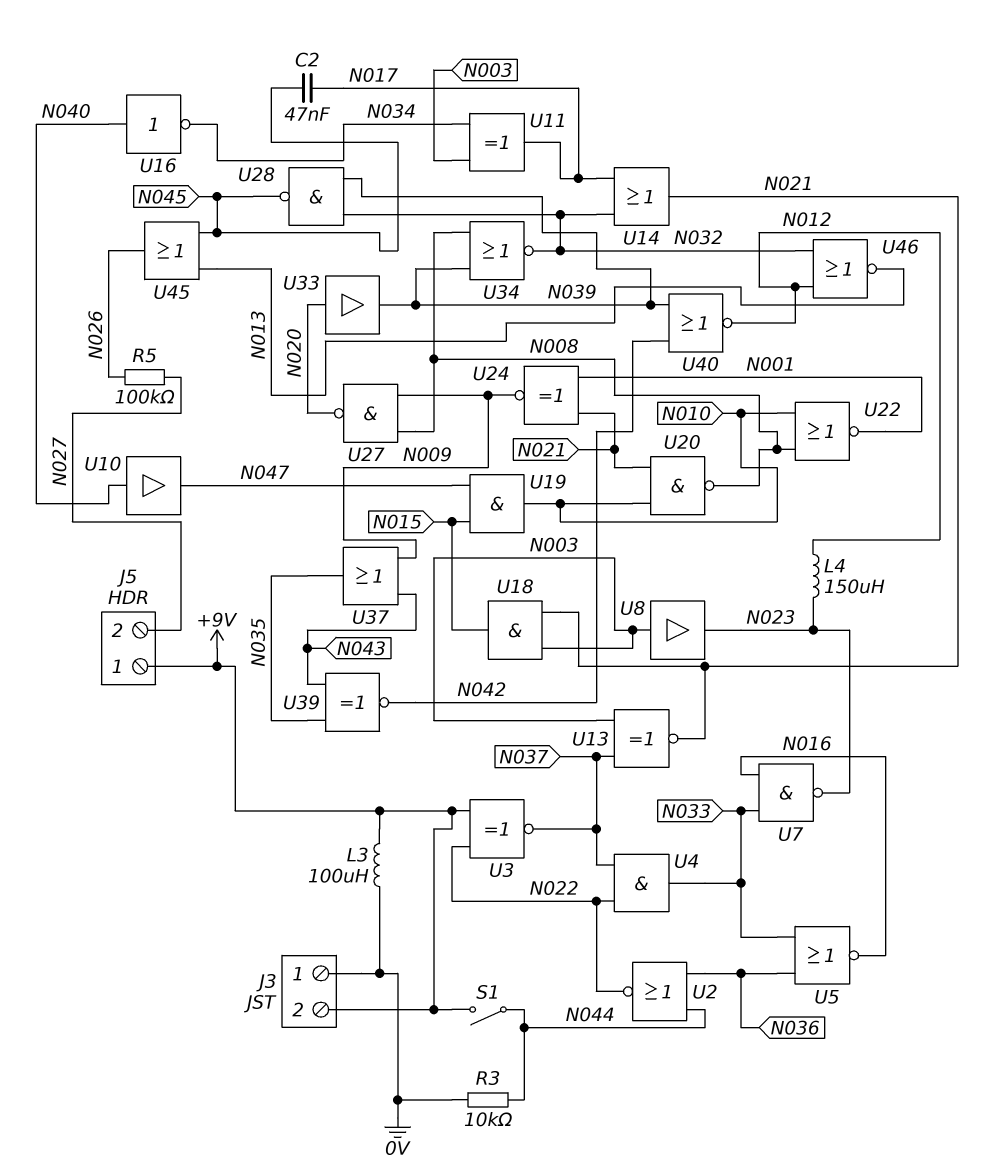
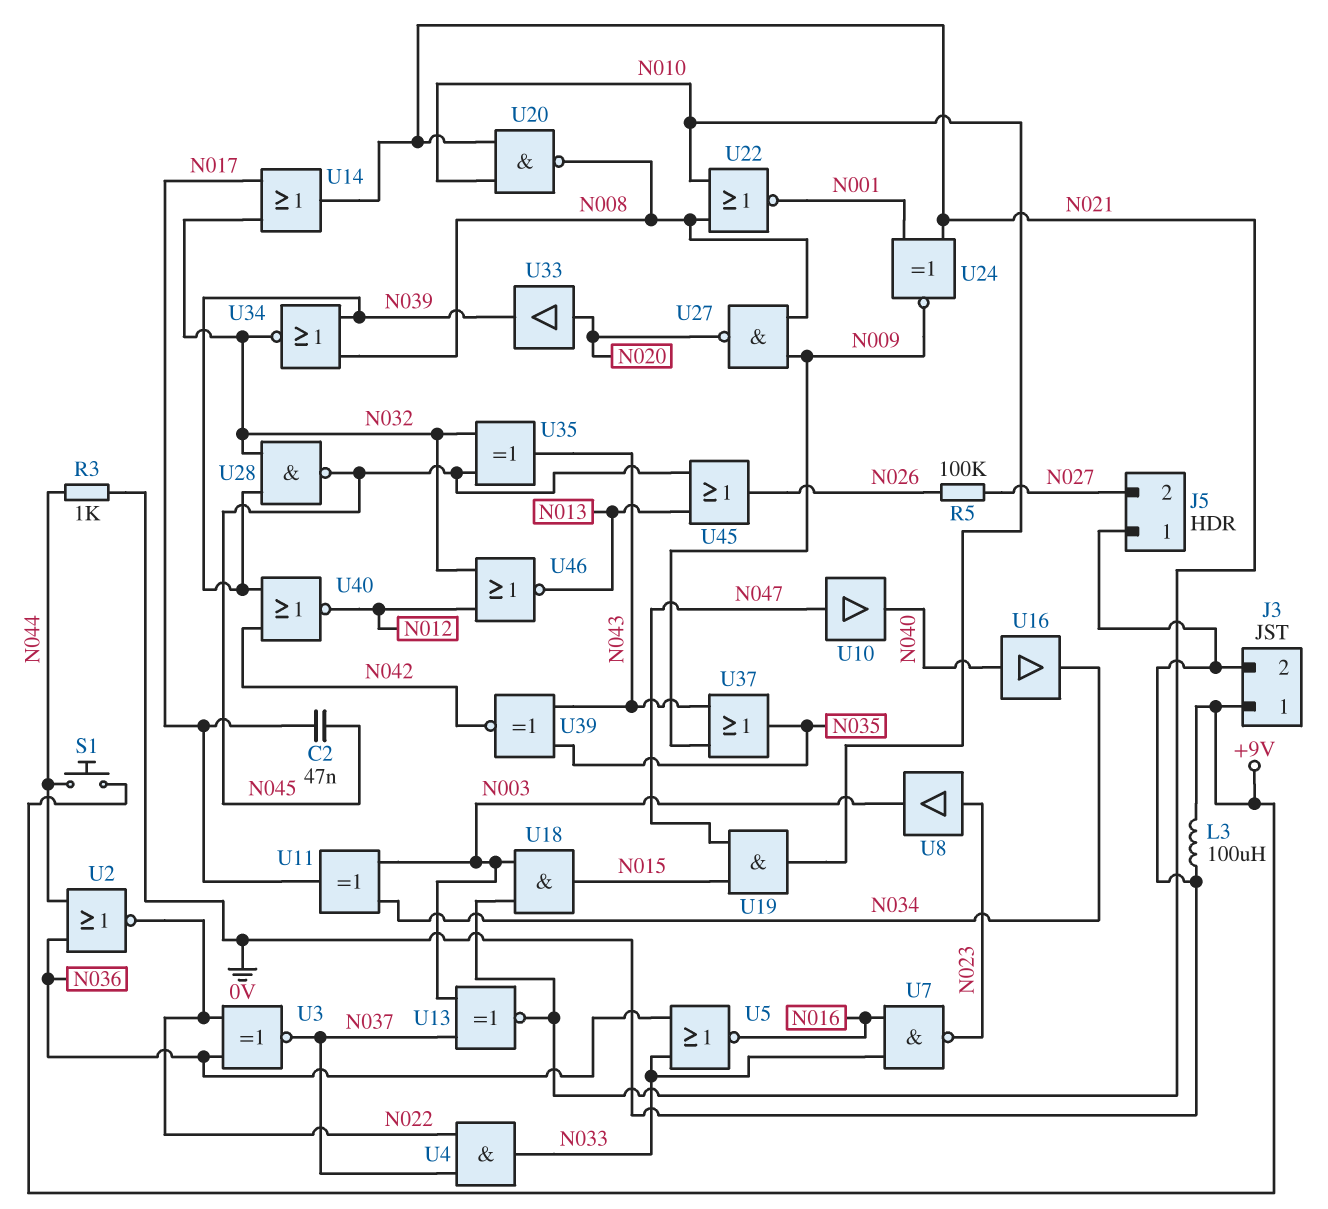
J3 pin 1: 0V -> +9V
J3 pin 2: +9V -> 0V
J5 pin 1: +9V -> 0V
L4: 150uH (N012, N023) -> none
R3: 10k (0V, N044) -> 1k (0V, N044)
S1: switch (+9V, N044) -> button (+9V, N044)
U3: XNOR (in +9V, in N022, out N037) -> XNOR (in N022, in N036, out N037)
U8: buffer (in N003, out N023) -> buffer (in N023, out N003)
U10: buffer (in N040, out N047) -> buffer (in N047, out N040)
U16: NOT (in N040, out N034) -> buffer (in N040, out N034)
U35: none -> XOR (in N032, in N045, out N043)

